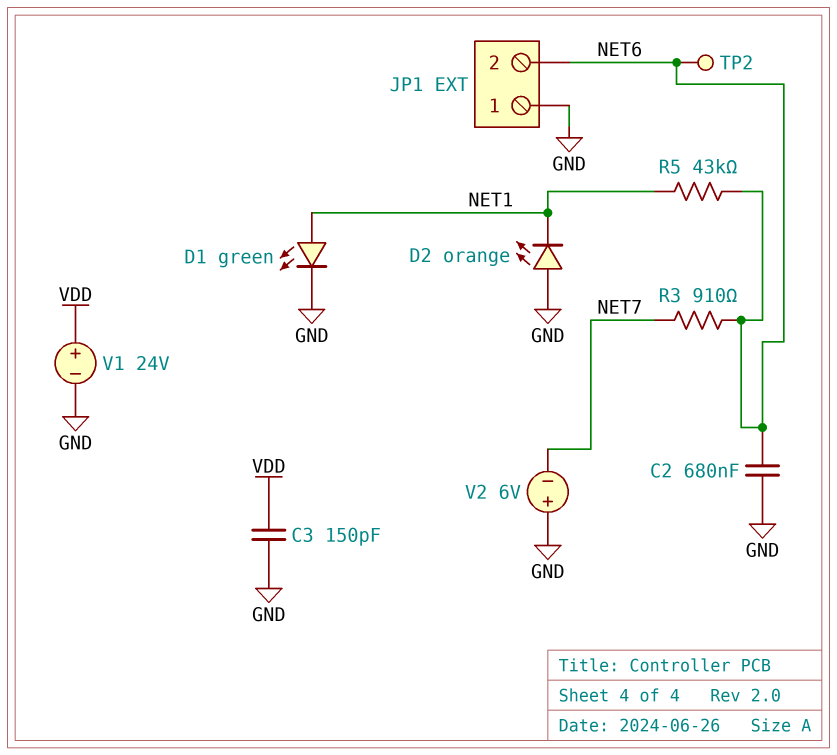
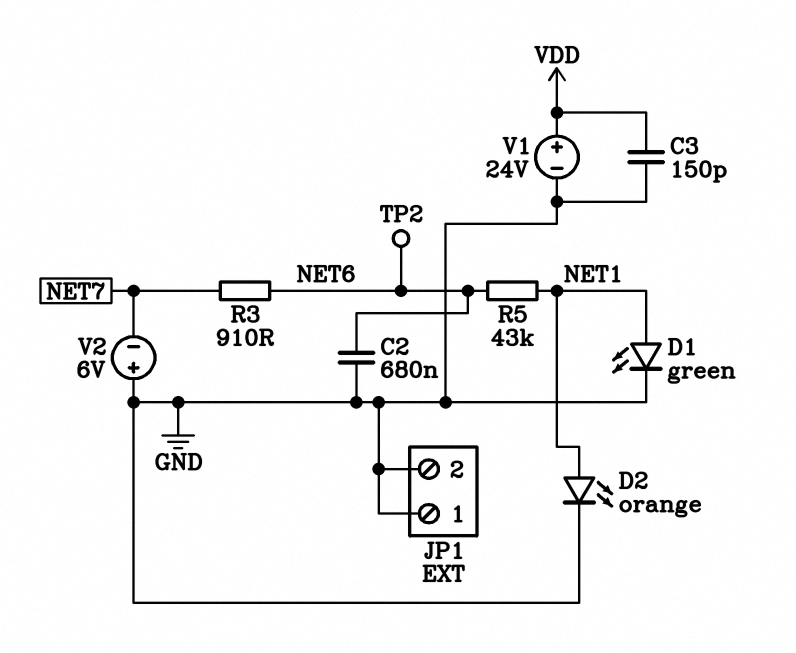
D2: LED orange (A GND, K NET1) -> LED orange (A NET1, K GND)
JP1 pin 2: NET6 -> GND

